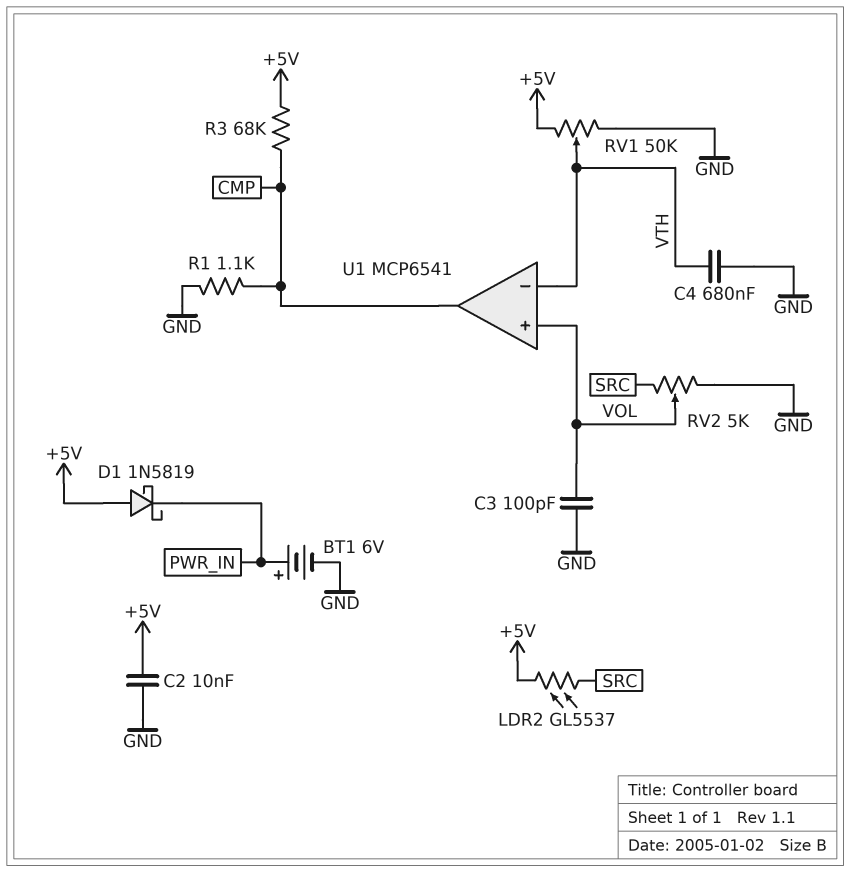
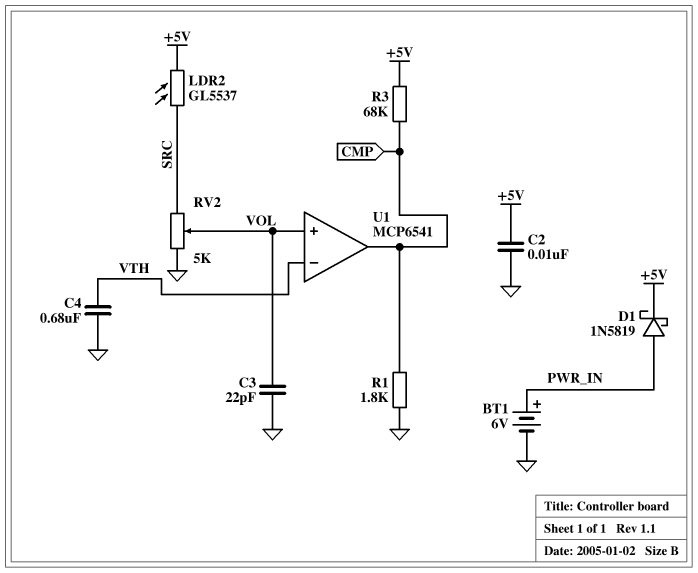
C3: 100pF (GND, VOL) -> 22pF (GND, VOL)
D1: schottky 1N5819 (A +5V, K PWR_IN) -> schottky 1N5819 (A PWR_IN, K +5V)
R1: 1.1k (CMP, GND) -> 1.8k (CMP, GND)
RV1: 50k (+5V, GND, wiper VTH) -> none

